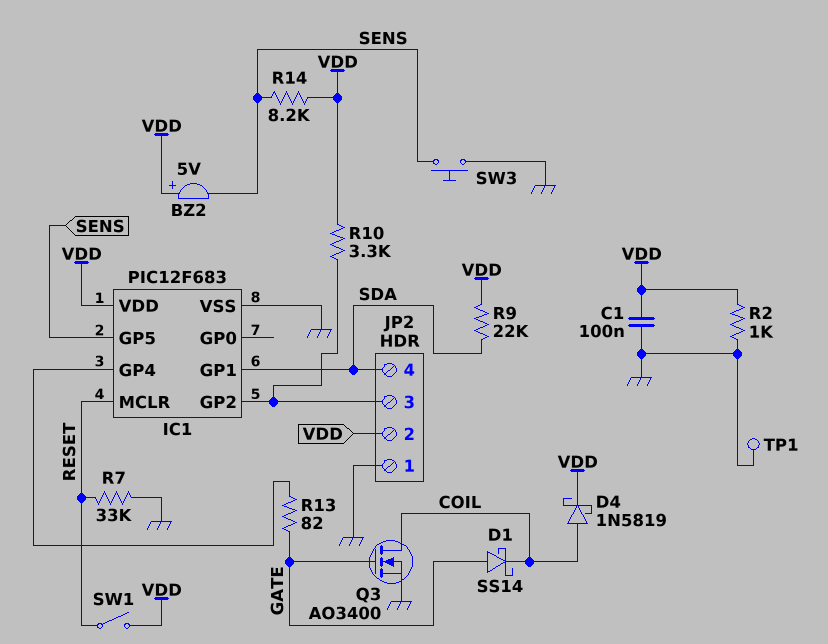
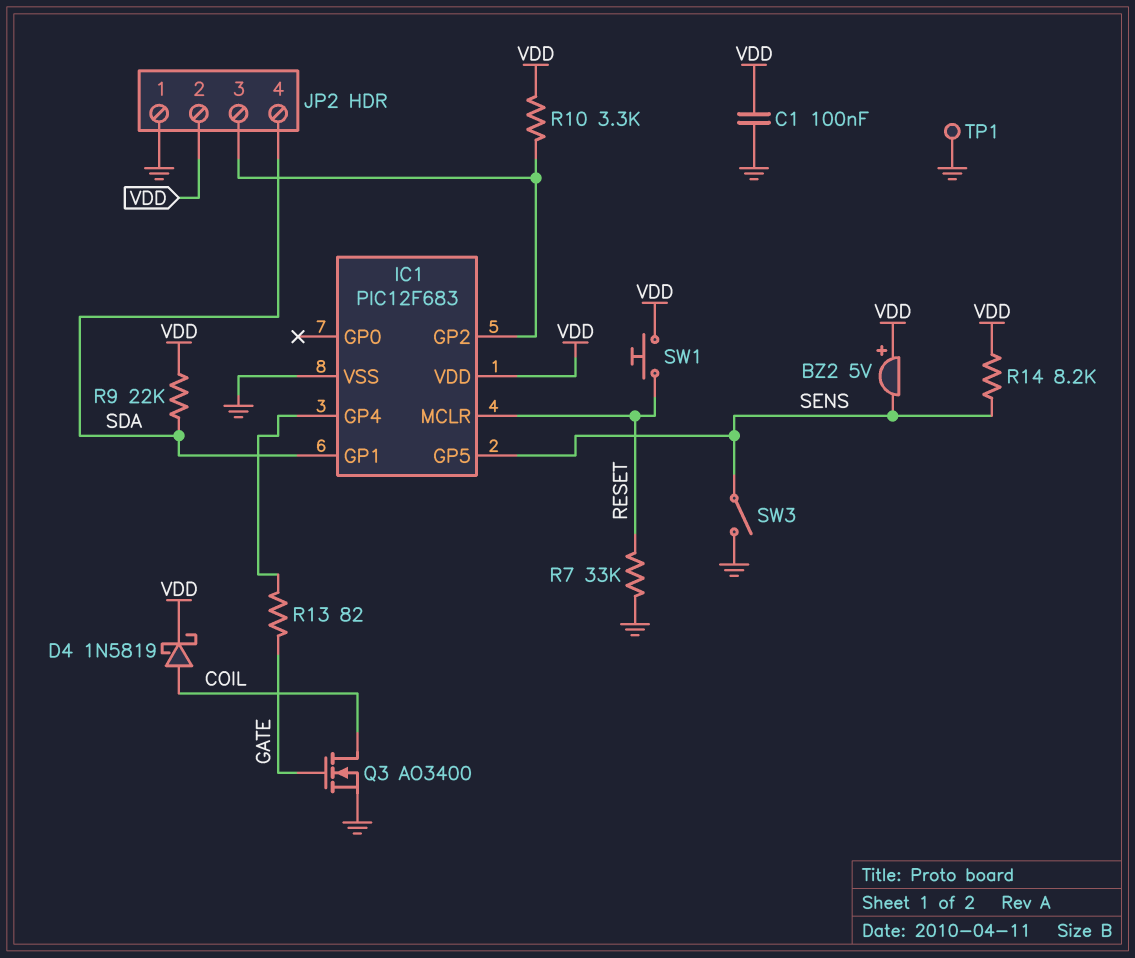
D1: schottky SS14 (A GATE, K COIL) -> none
R2: 1k (GND, VDD) -> none
SW1: switch (RESET, VDD) -> button (RESET, VDD)
SW3: button (GND, SENS) -> switch (GND, SENS)

